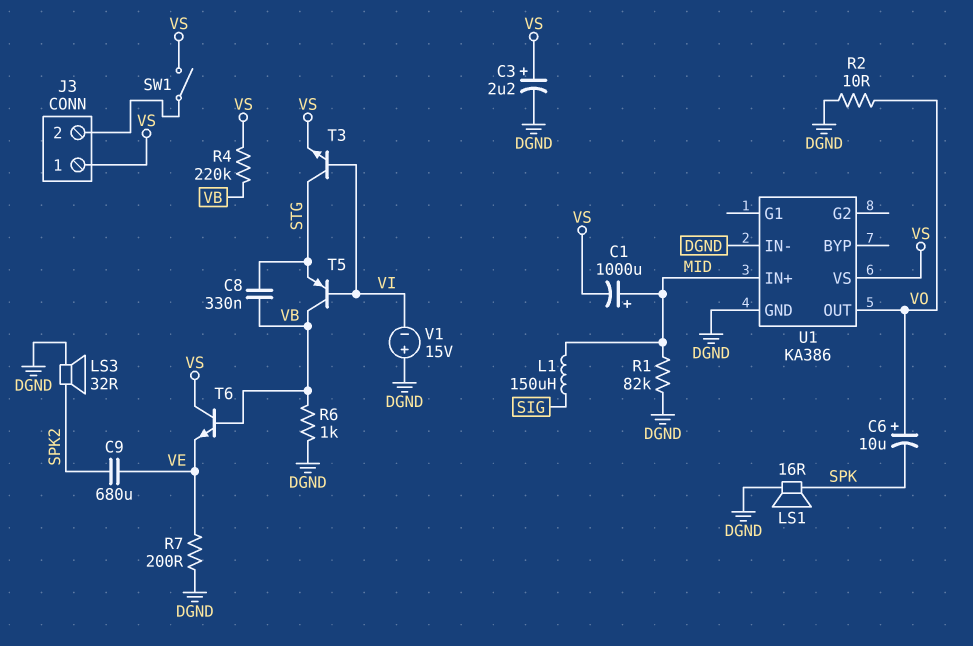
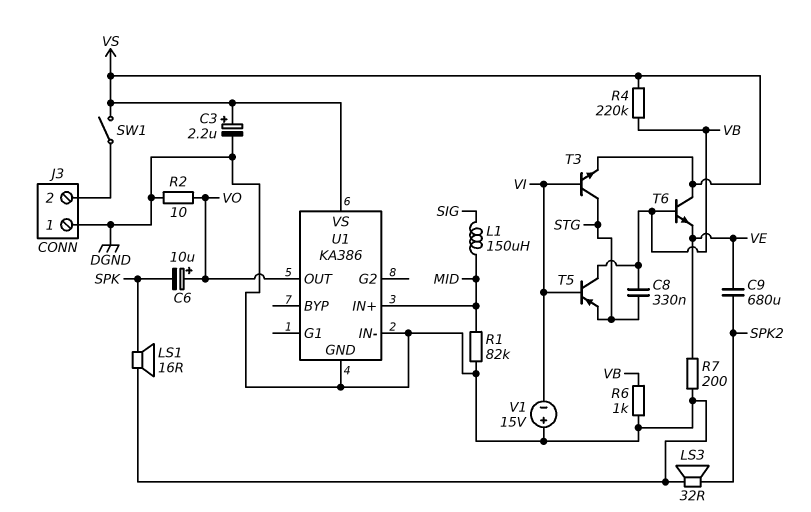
C1: 1000uF (plus MID, minus VS) -> none
J3 pin 1: VS -> DGND

